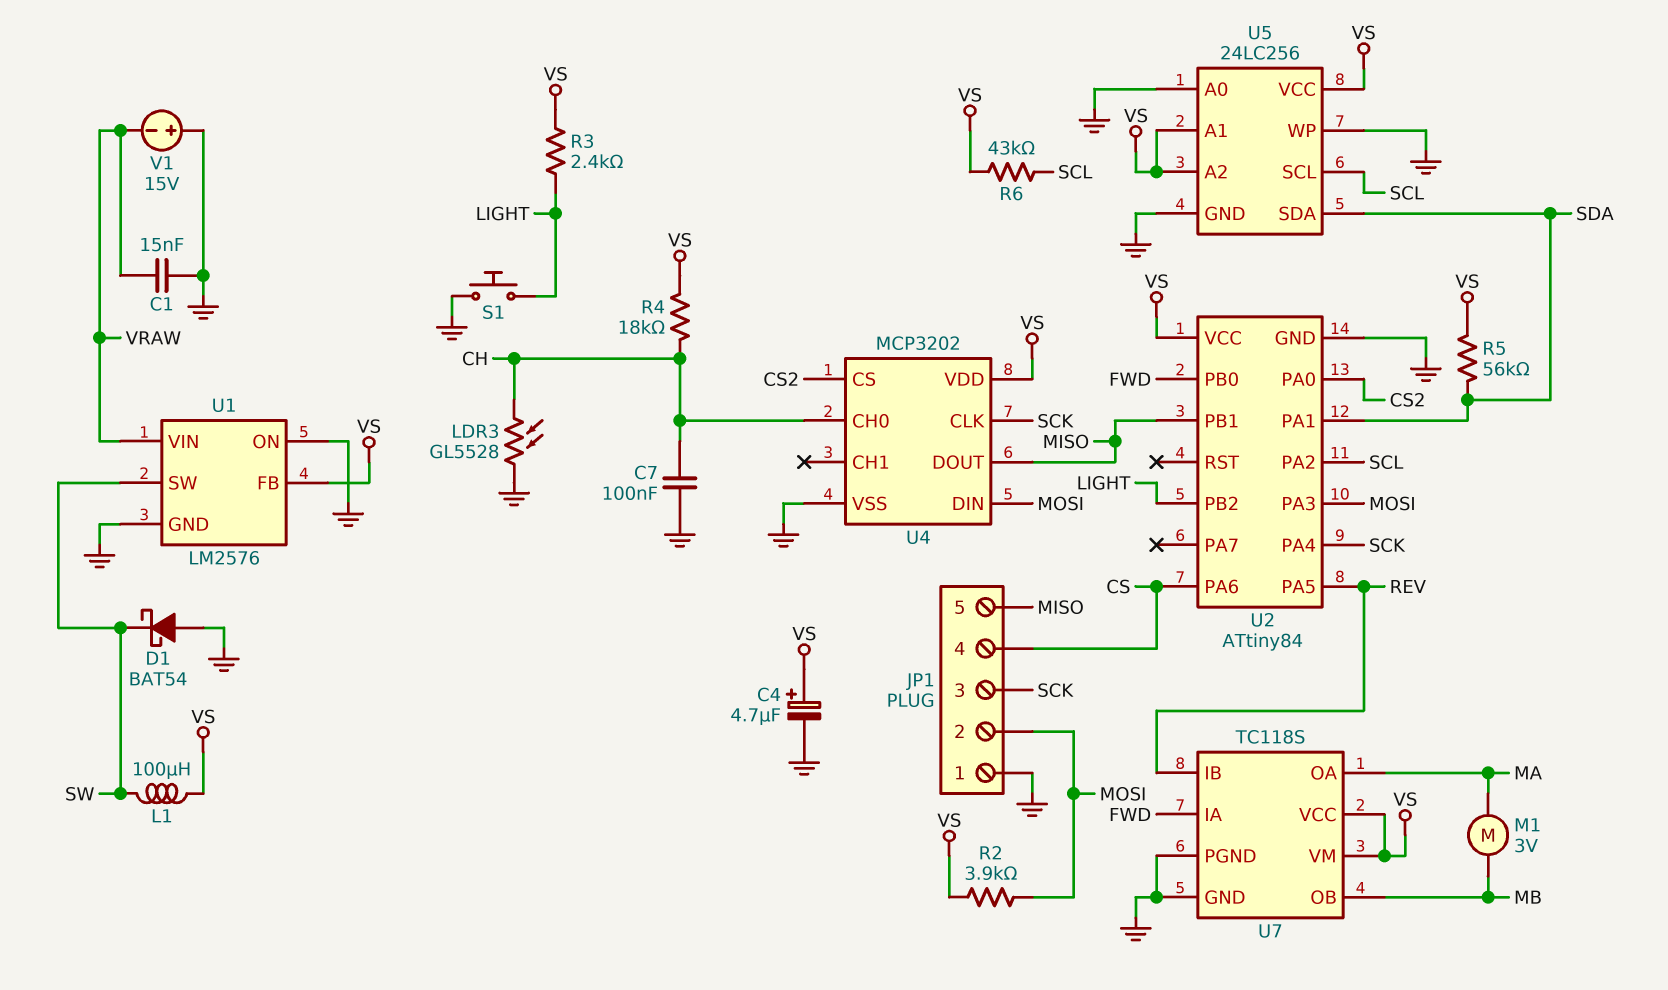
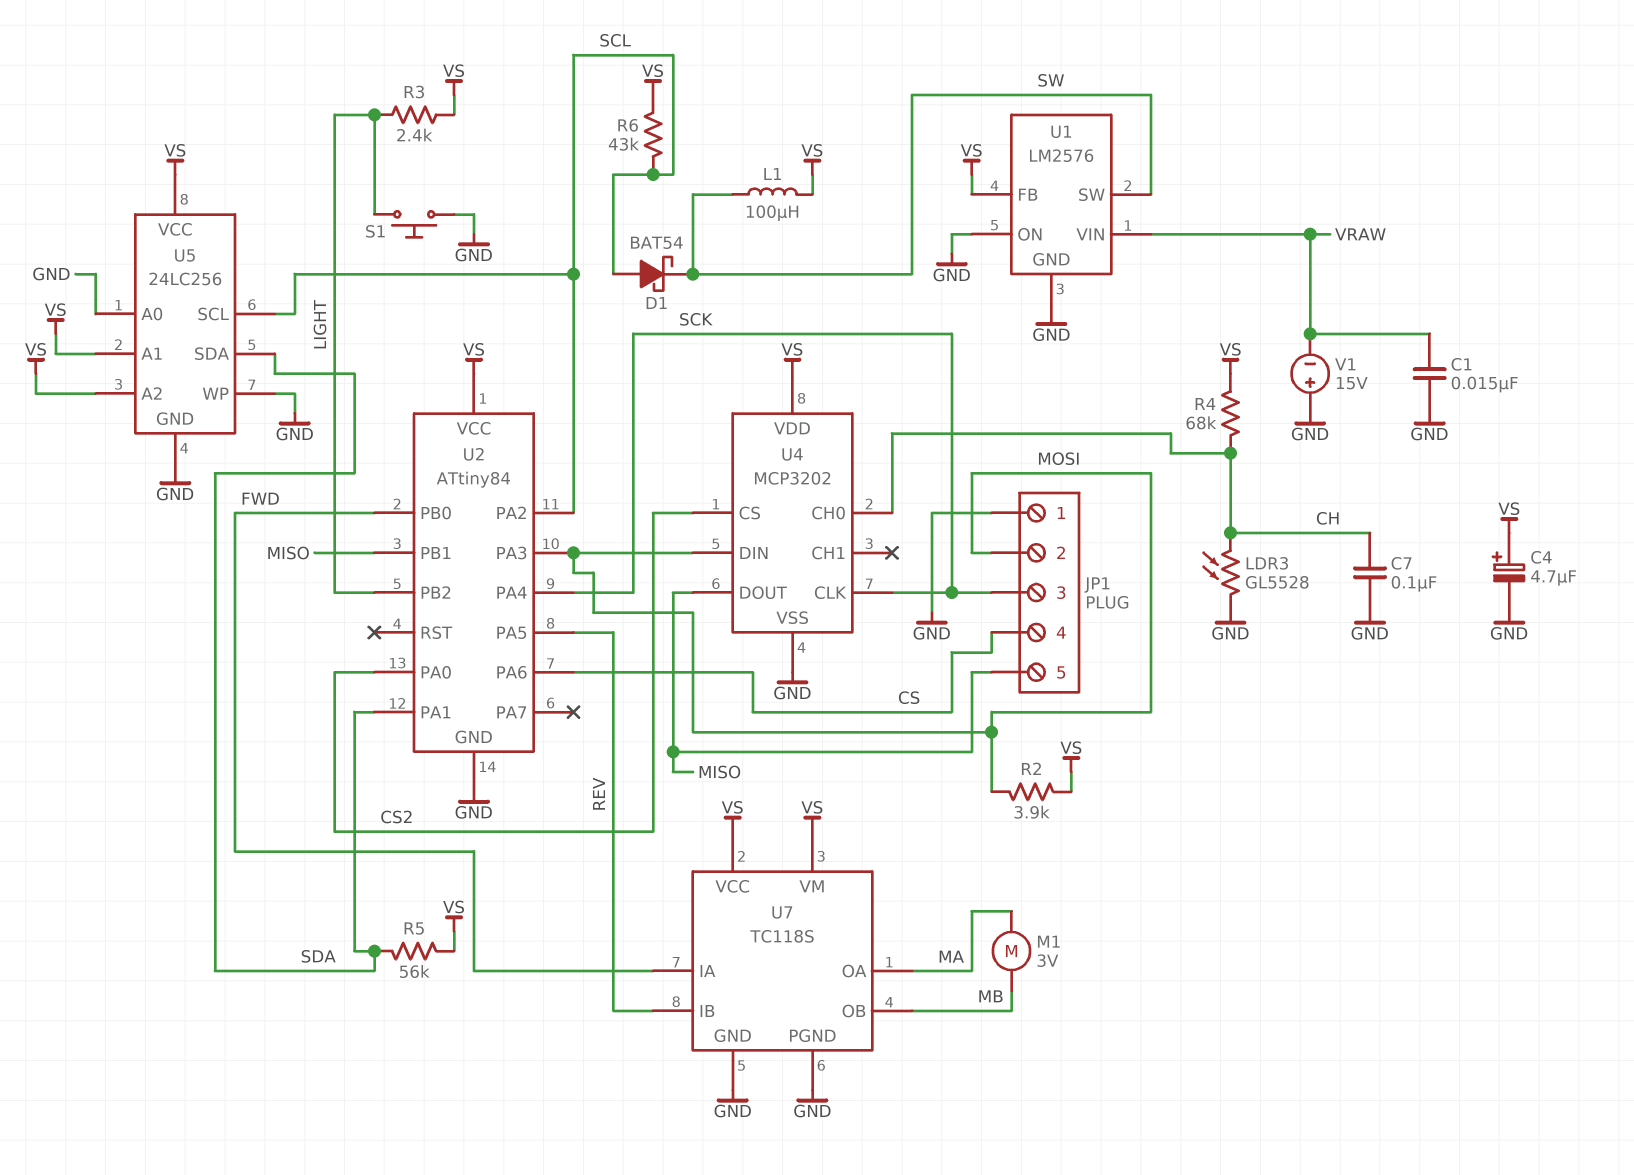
D1: schottky BAT54 (A GND, K SW) -> schottky BAT54 (A SCL, K SW)
R4: 18k (CH, VS) -> 68k (CH, VS)

